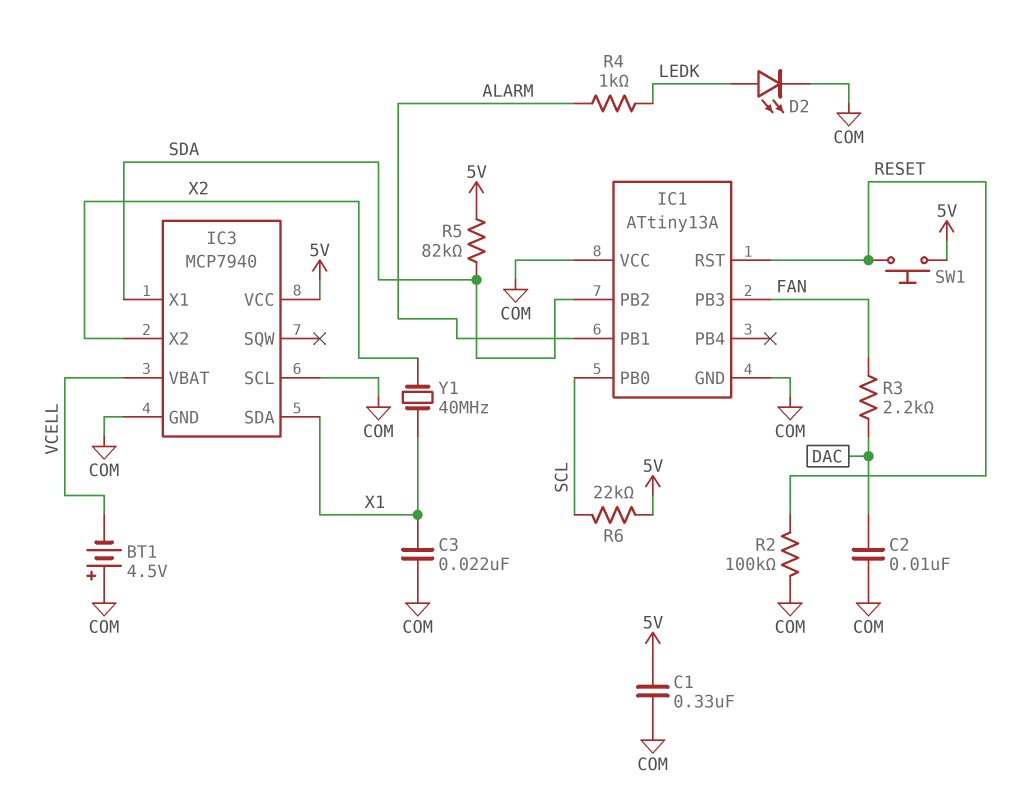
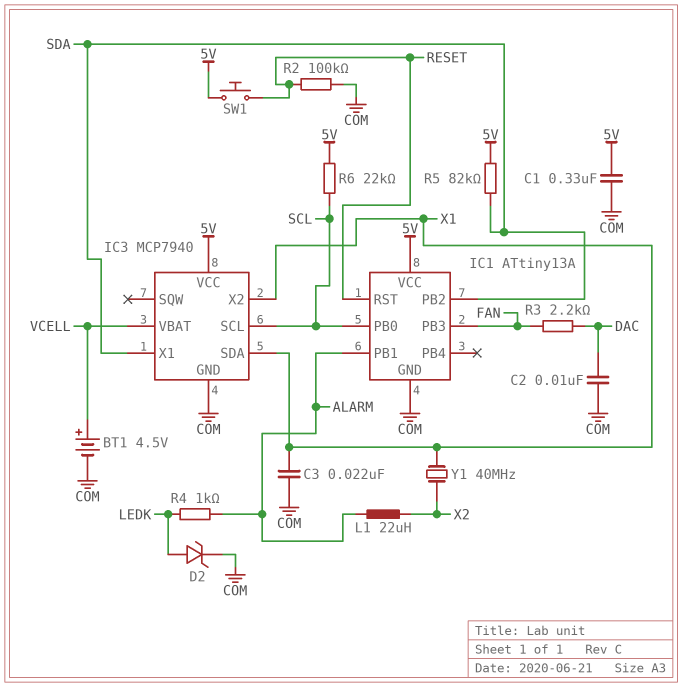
BT1: 4.5V (plus COM, minus VCELL) -> 4.5V (plus VCELL, minus COM)
D2: LED (A LEDK, K COM) -> zener (A LEDK, K COM)
IC1 pin VCC: COM -> 5V
IC3 pin SCL: COM -> SCL
IC3 pin X2: X2 -> X1
L1: none -> 22uH (ALARM, X2)

